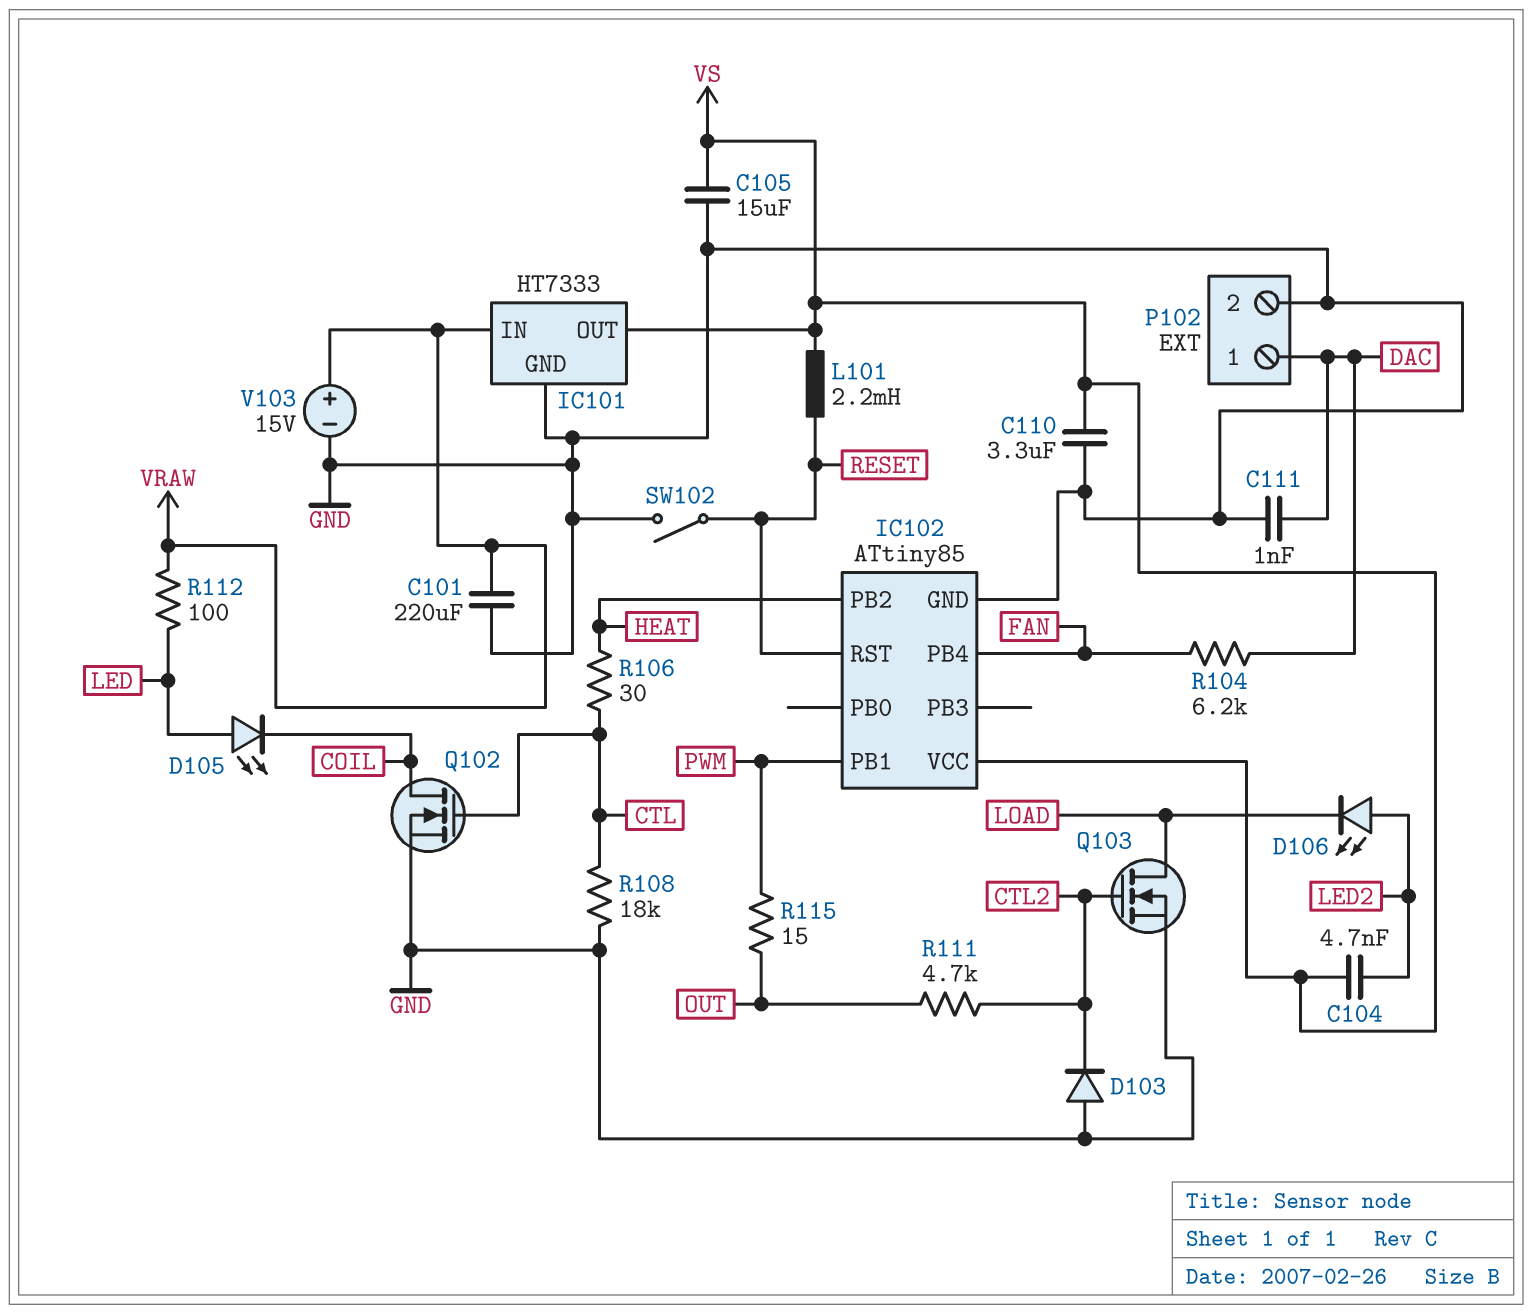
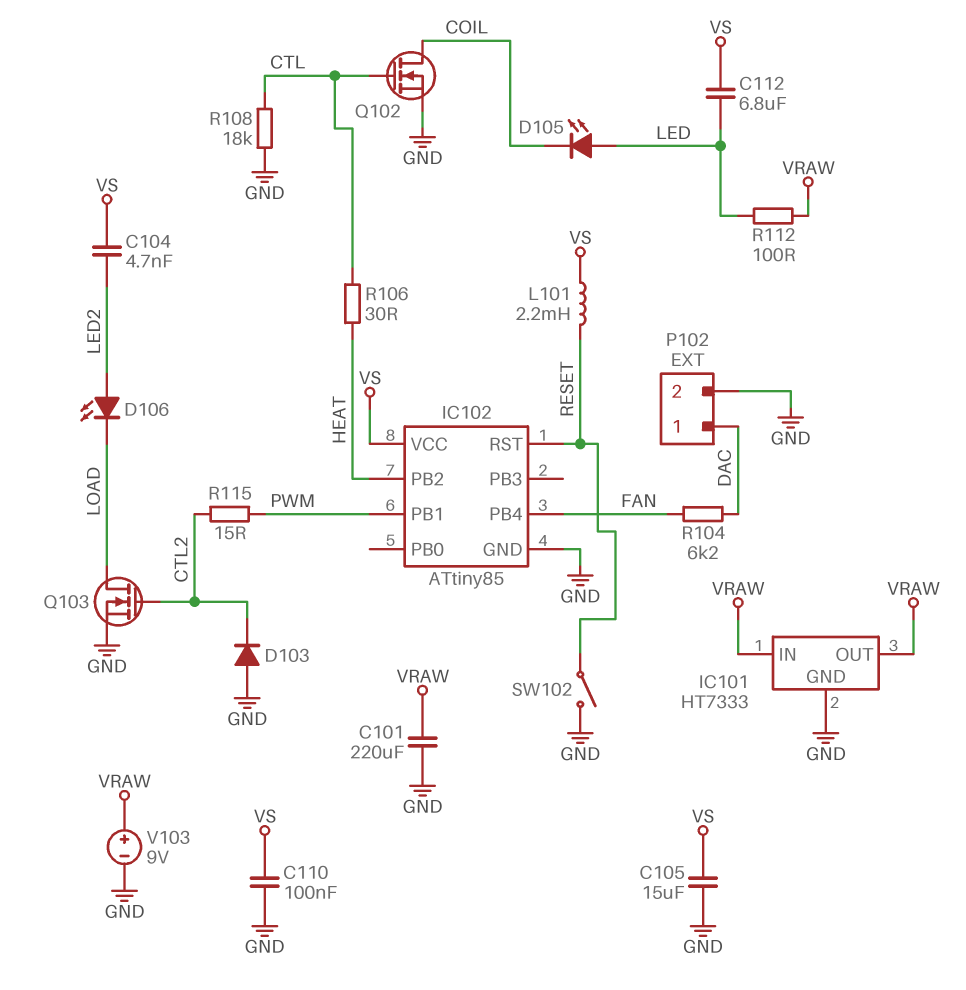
C110: 3.3uF (GND, VS) -> 100nF (GND, VS)
C111: 1nF (DAC, GND) -> none
C112: none -> 6.8uF (LED, VS)
IC101 pin OUT: VS -> VRAW
R111: 4.7k (CTL2, OUT) -> none
R115: 15 (OUT, PWM) -> 15 (CTL2, PWM)
V103: 15V (plus VRAW, minus GND) -> 9V (plus VRAW, minus GND)

